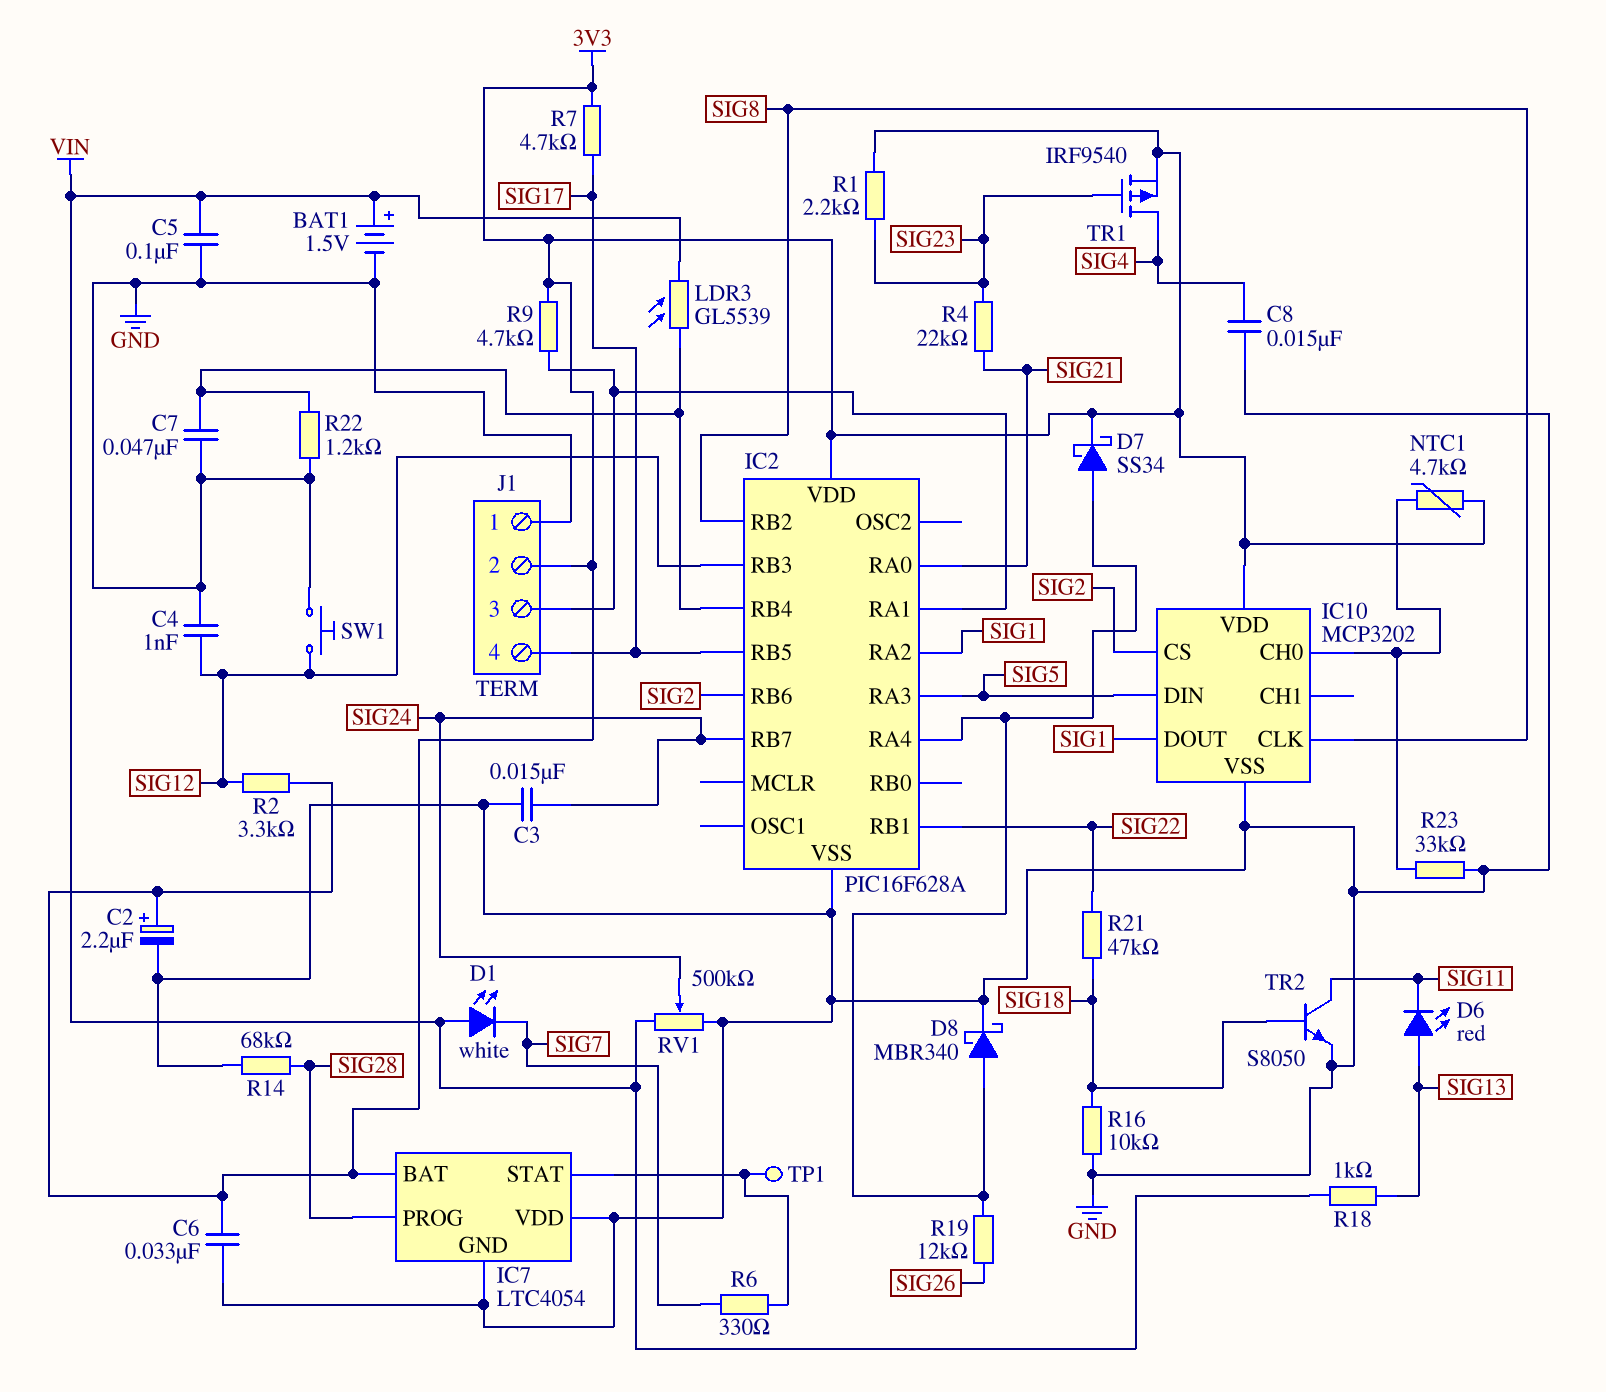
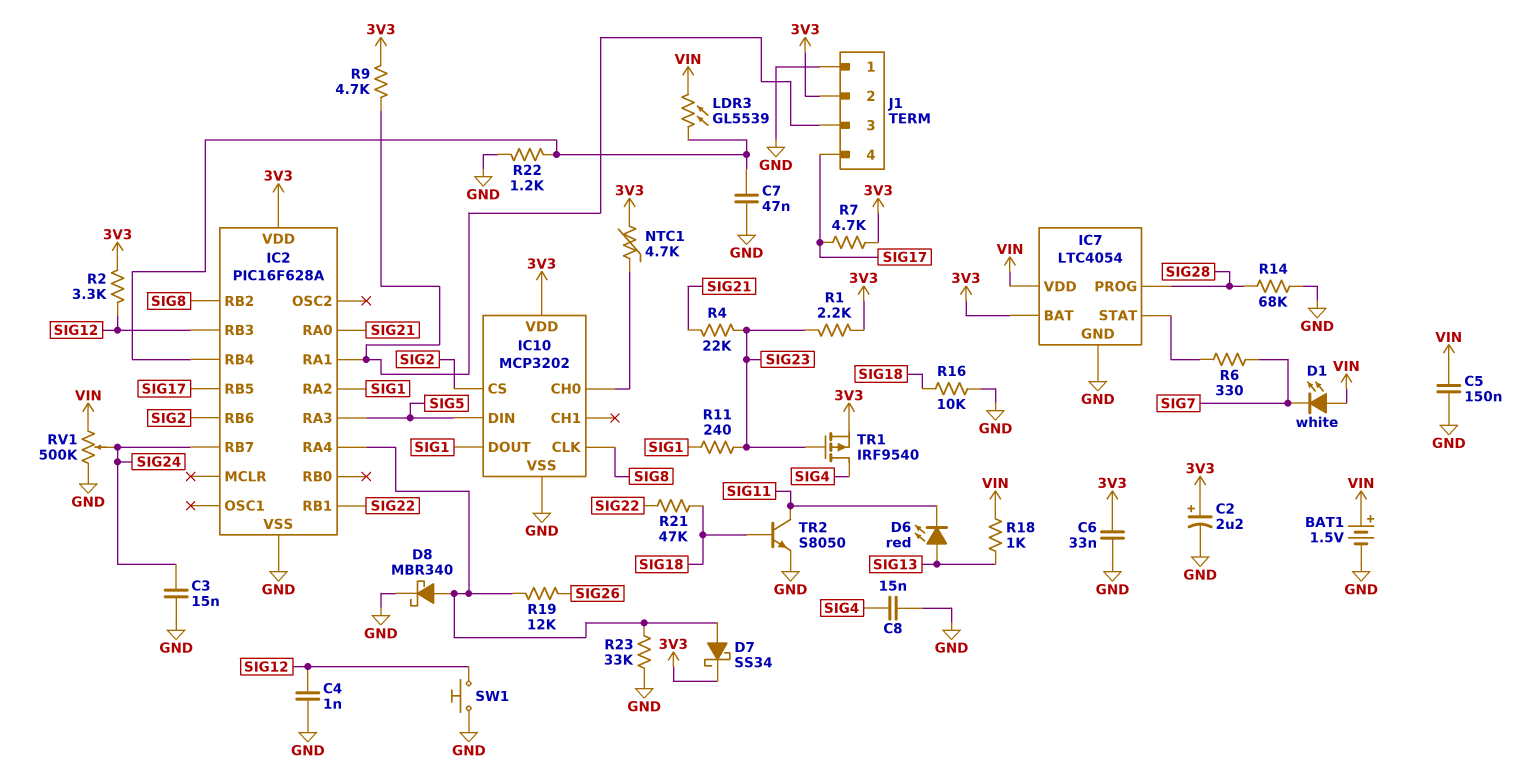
C5: 100nF (GND, VIN) -> 150nF (GND, VIN)
IC7 pin VDD: GND -> VIN
R11: none -> 240 (SIG1, SIG23)
R23: 33k (GND, IC10/CH0) -> 33k (GND, IC2/RA4)
TP1: test point (IC7/STAT) -> none

